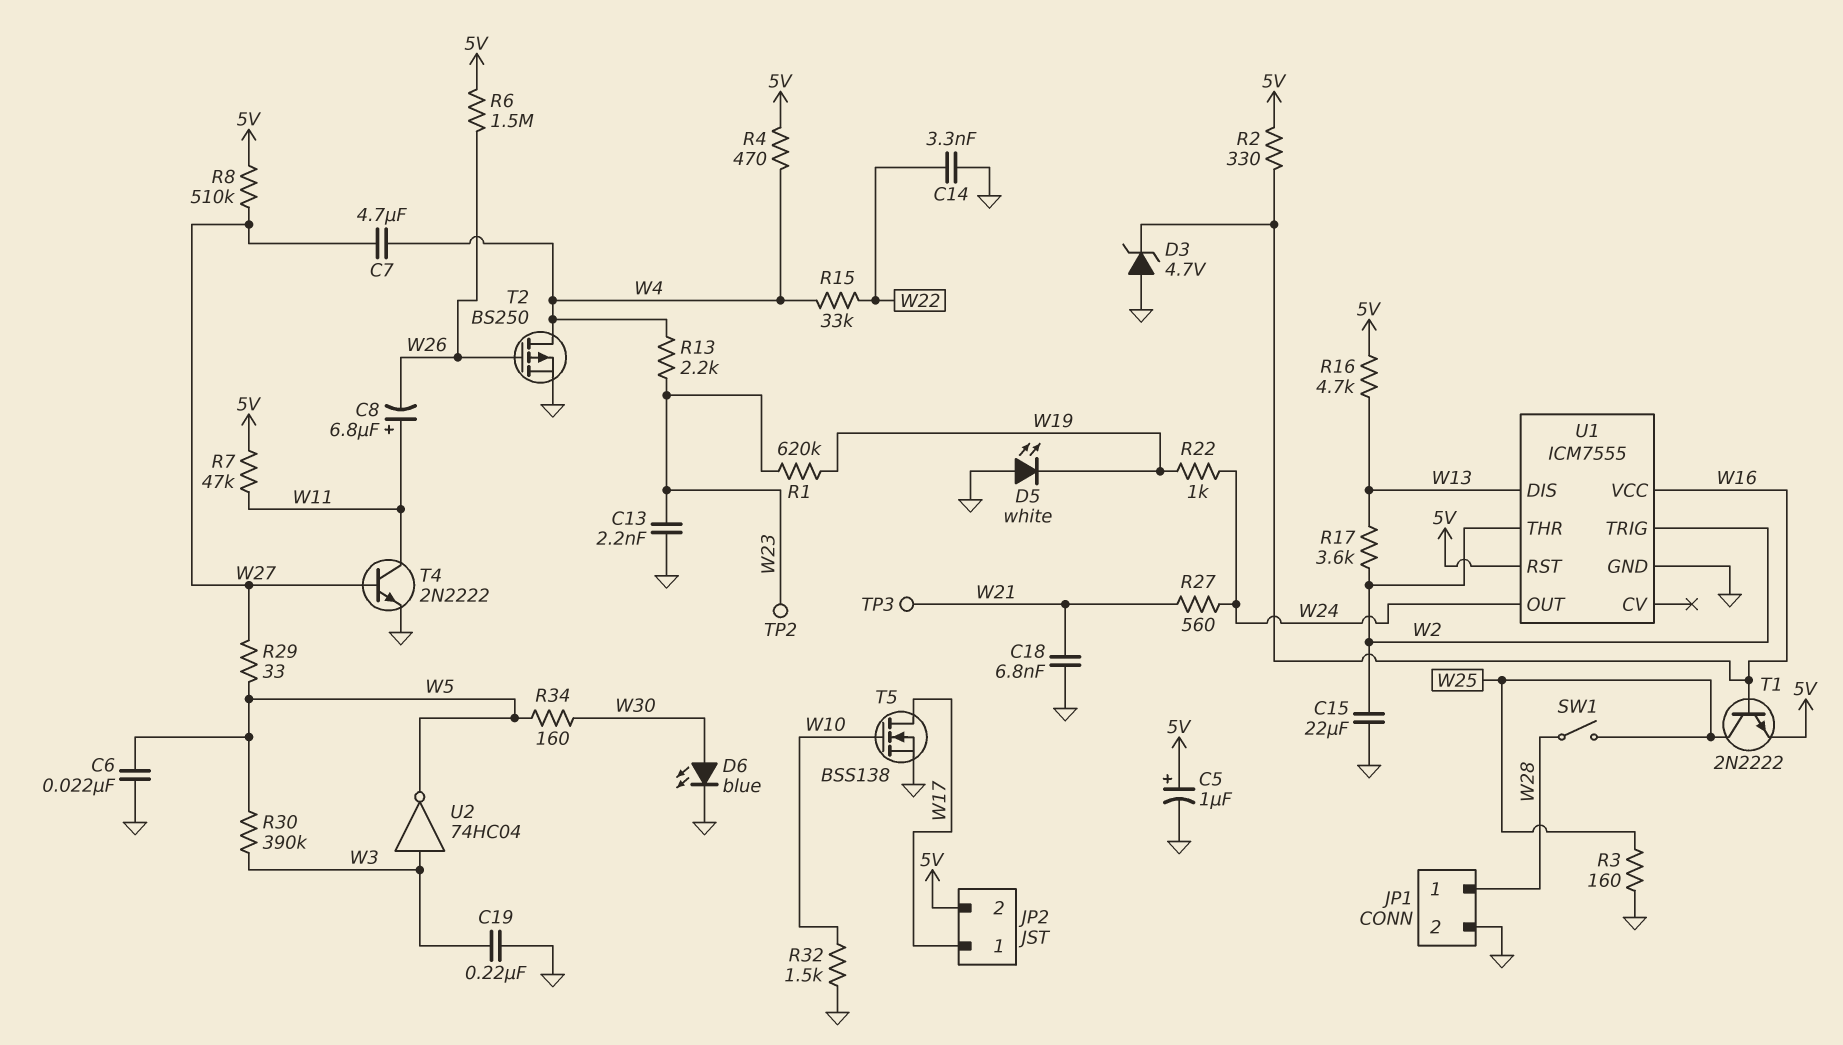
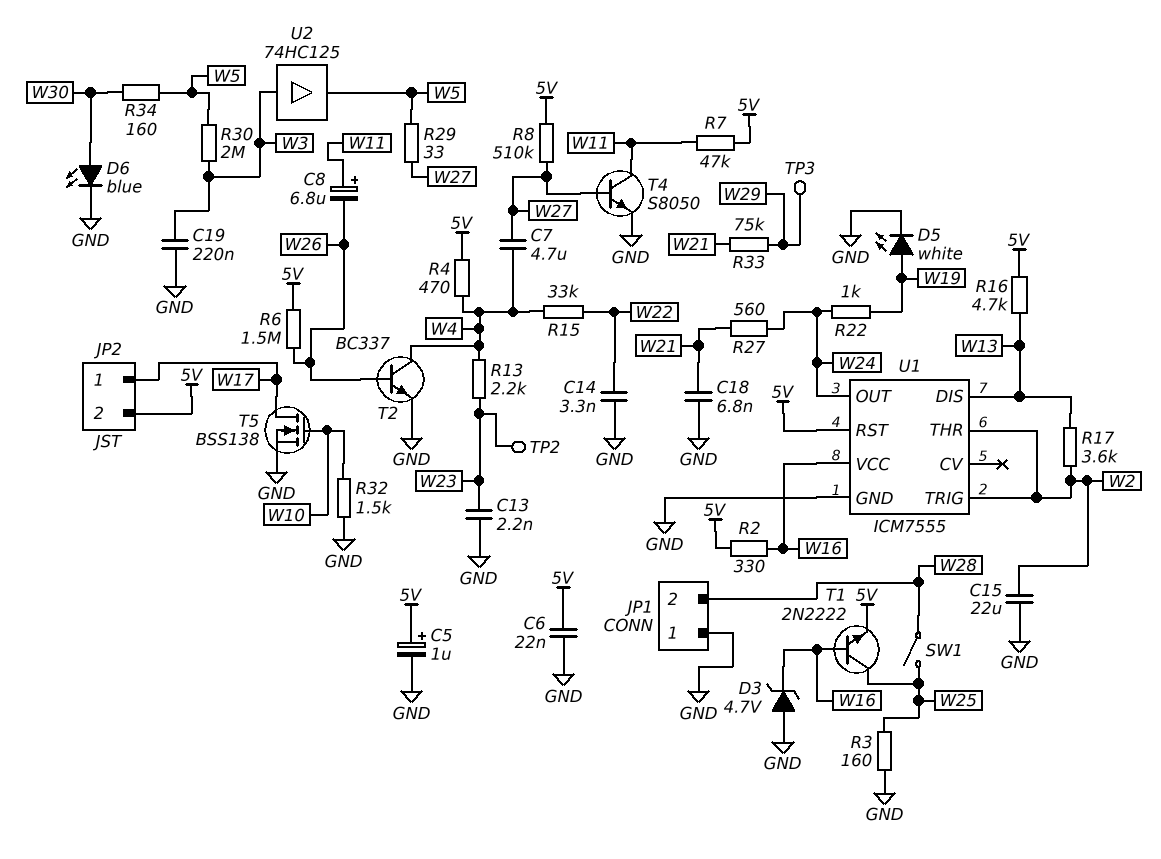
C6: 22nF (GND, W5) -> 22nF (5V, GND)
D5: LED white (A GND, K W19) -> LED white (A W19, K GND)
JP1 pin 1: W28 -> GND
JP1 pin 2: GND -> W28
R1: 620k (W19, W23) -> none
R30: 390k (W3, W5) -> 2M (W3, W5)
R33: none -> 75k (W21, W29)
T2: PMOS BS250 (G W26, D W4, S GND) -> NPN BC337 (B W26, C W4, E GND)
T4: NPN 2N2222 (B W27, C W11, E GND) -> NPN S8050 (B W27, C W11, E GND)
TP3: test point (W21) -> test point (W29)
U2: NOT 74HC04 (in W3, out W5) -> buffer 74HC125 (in W3, out W5)

